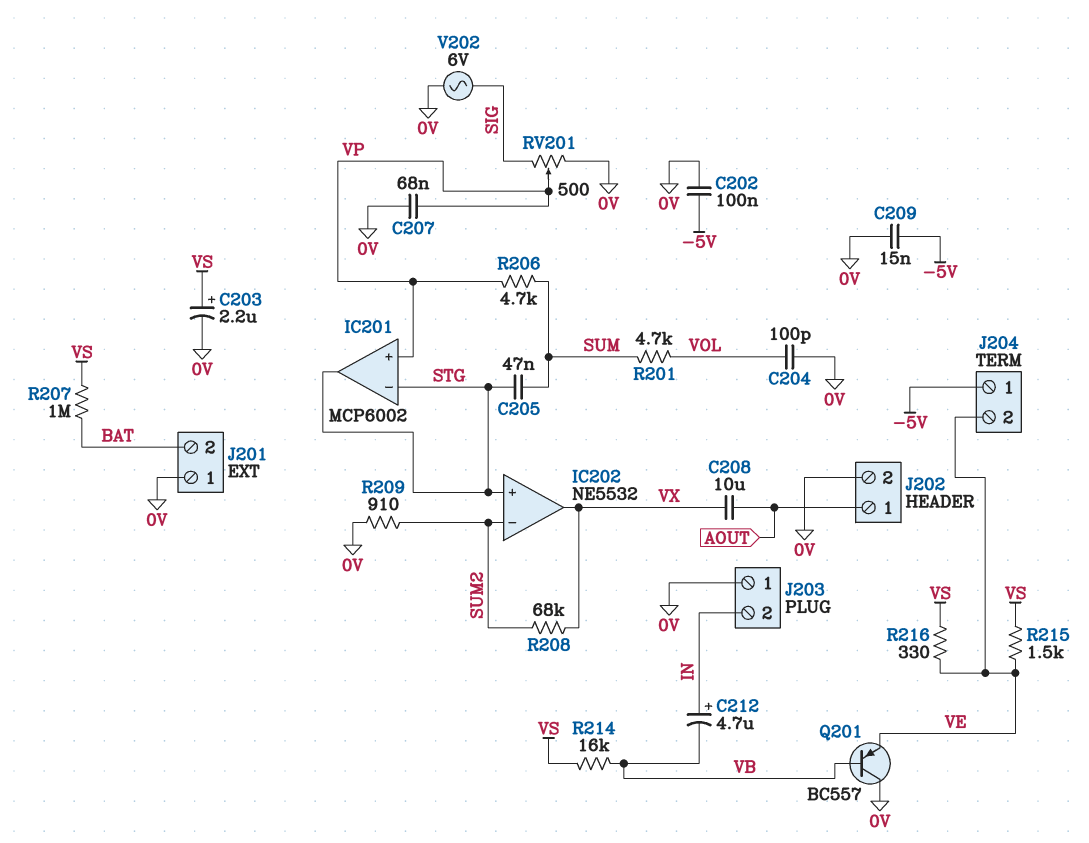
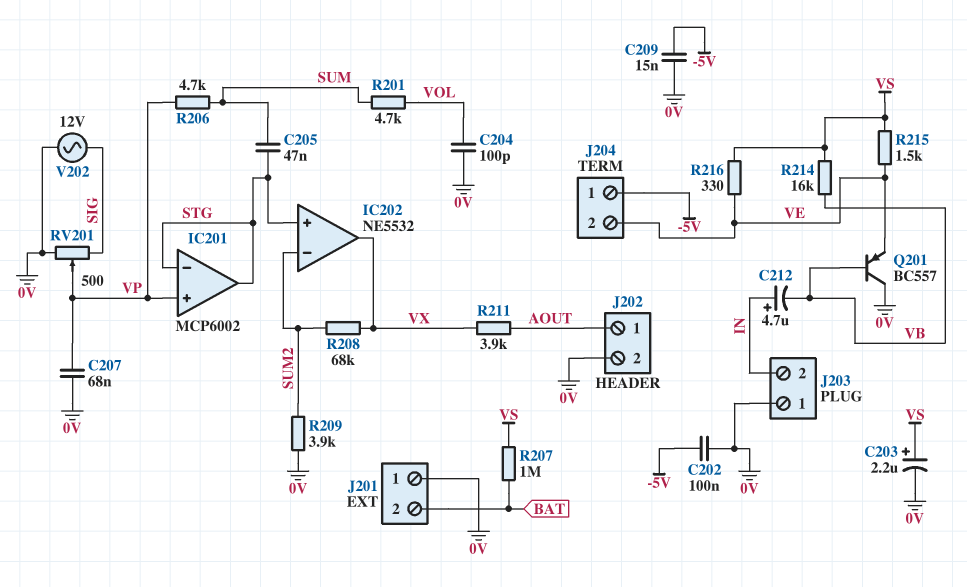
C208: 10uF (AOUT, VX) -> none
R209: 910 (0V, SUM2) -> 3.9k (0V, SUM2)
R211: none -> 3.9k (AOUT, VX)
V202: AC 6V (0V, SIG) -> AC 12V (0V, SIG)

